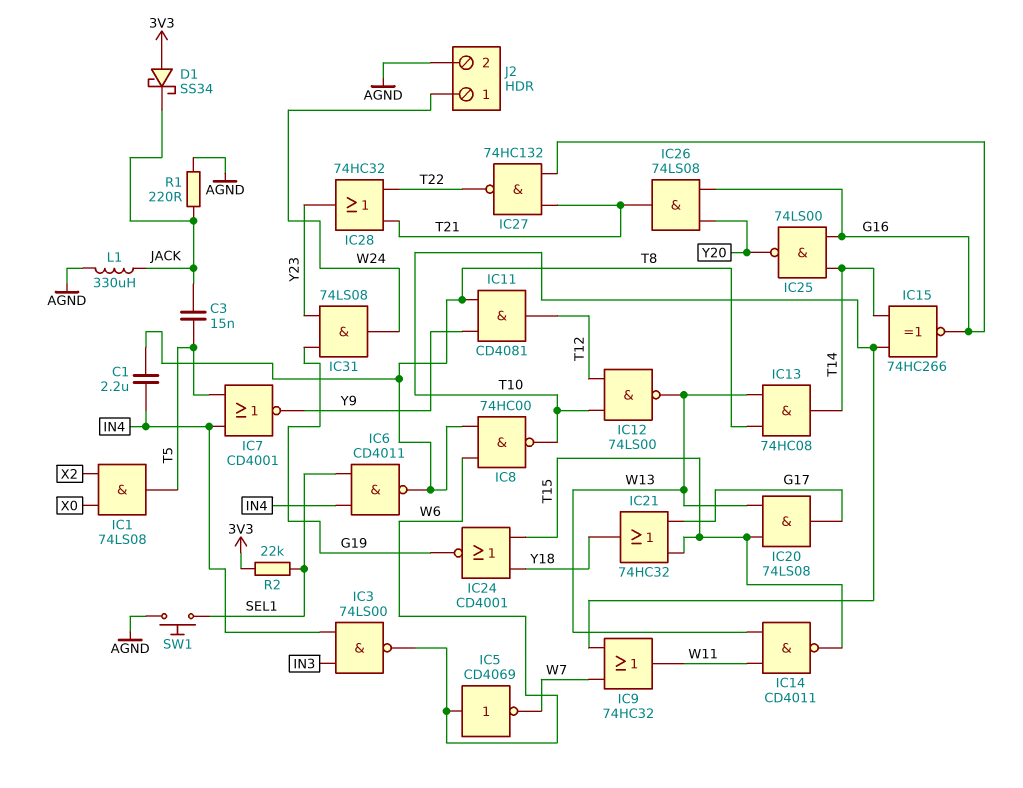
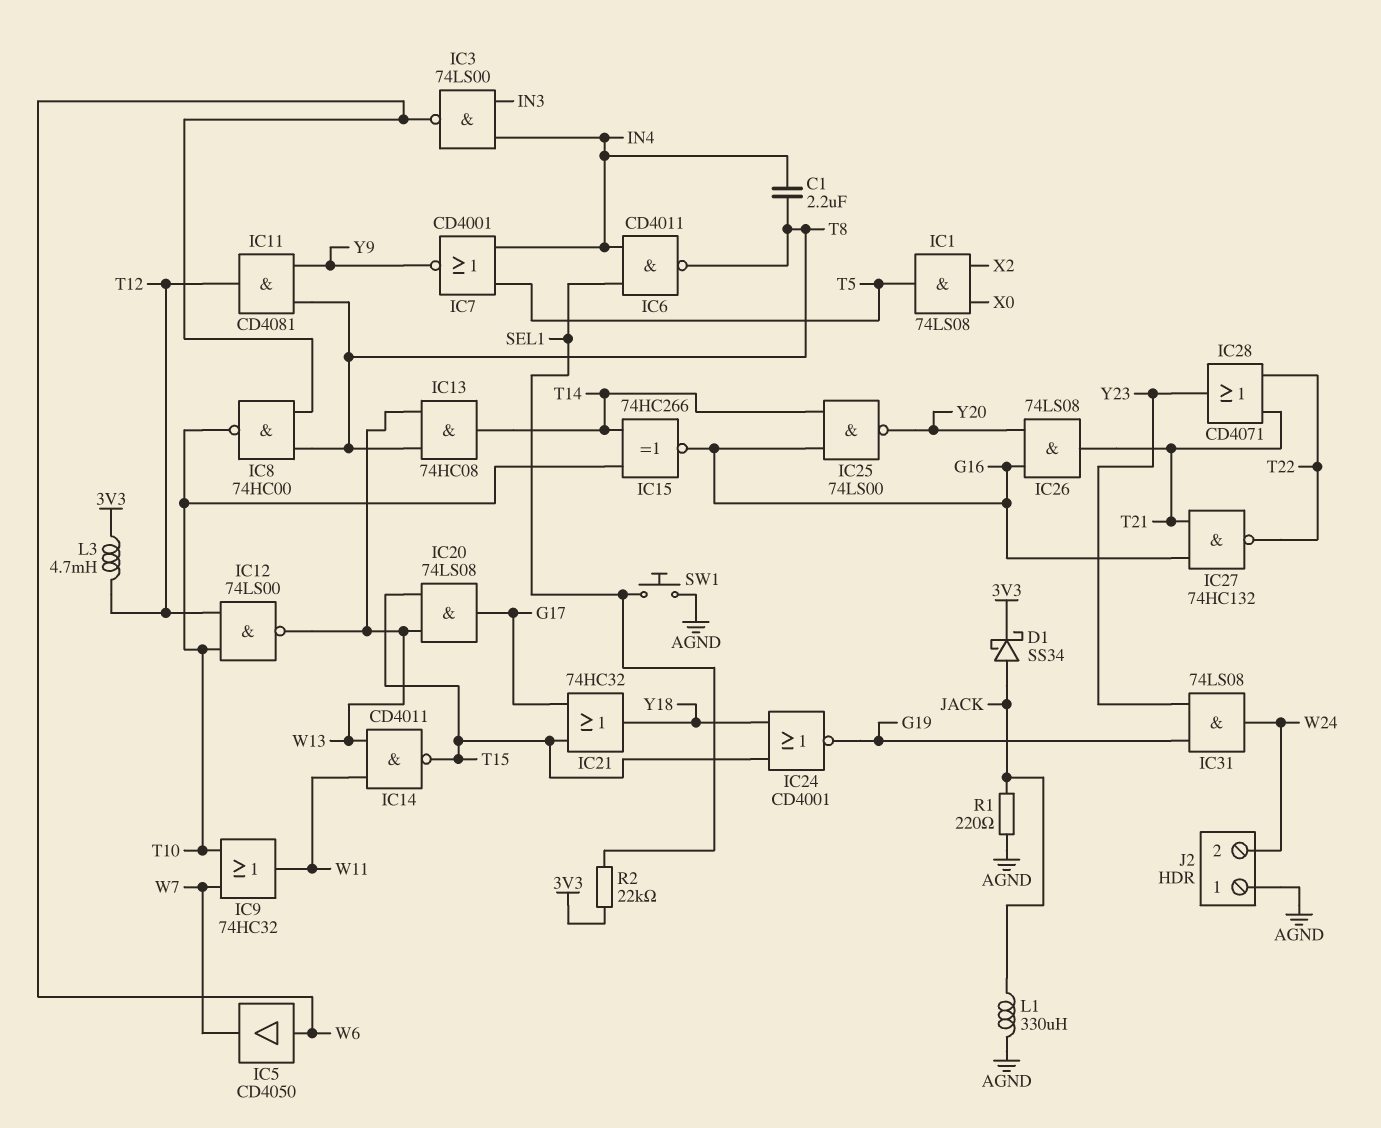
C3: 15nF (JACK, T5) -> none
D1: schottky SS34 (A 3V3, K JACK) -> schottky SS34 (A JACK, K 3V3)
IC5: NOT CD4069 (in W6, out W7) -> buffer CD4050 (in W6, out W7)
IC28: OR 74HC32 (in T21, in T22, out Y23) -> OR CD4071 (in T21, in T22, out Y23)
J2 pin 1: W24 -> AGND
J2 pin 2: AGND -> W24
L3: none -> 4.7mH (3V3, T12)

